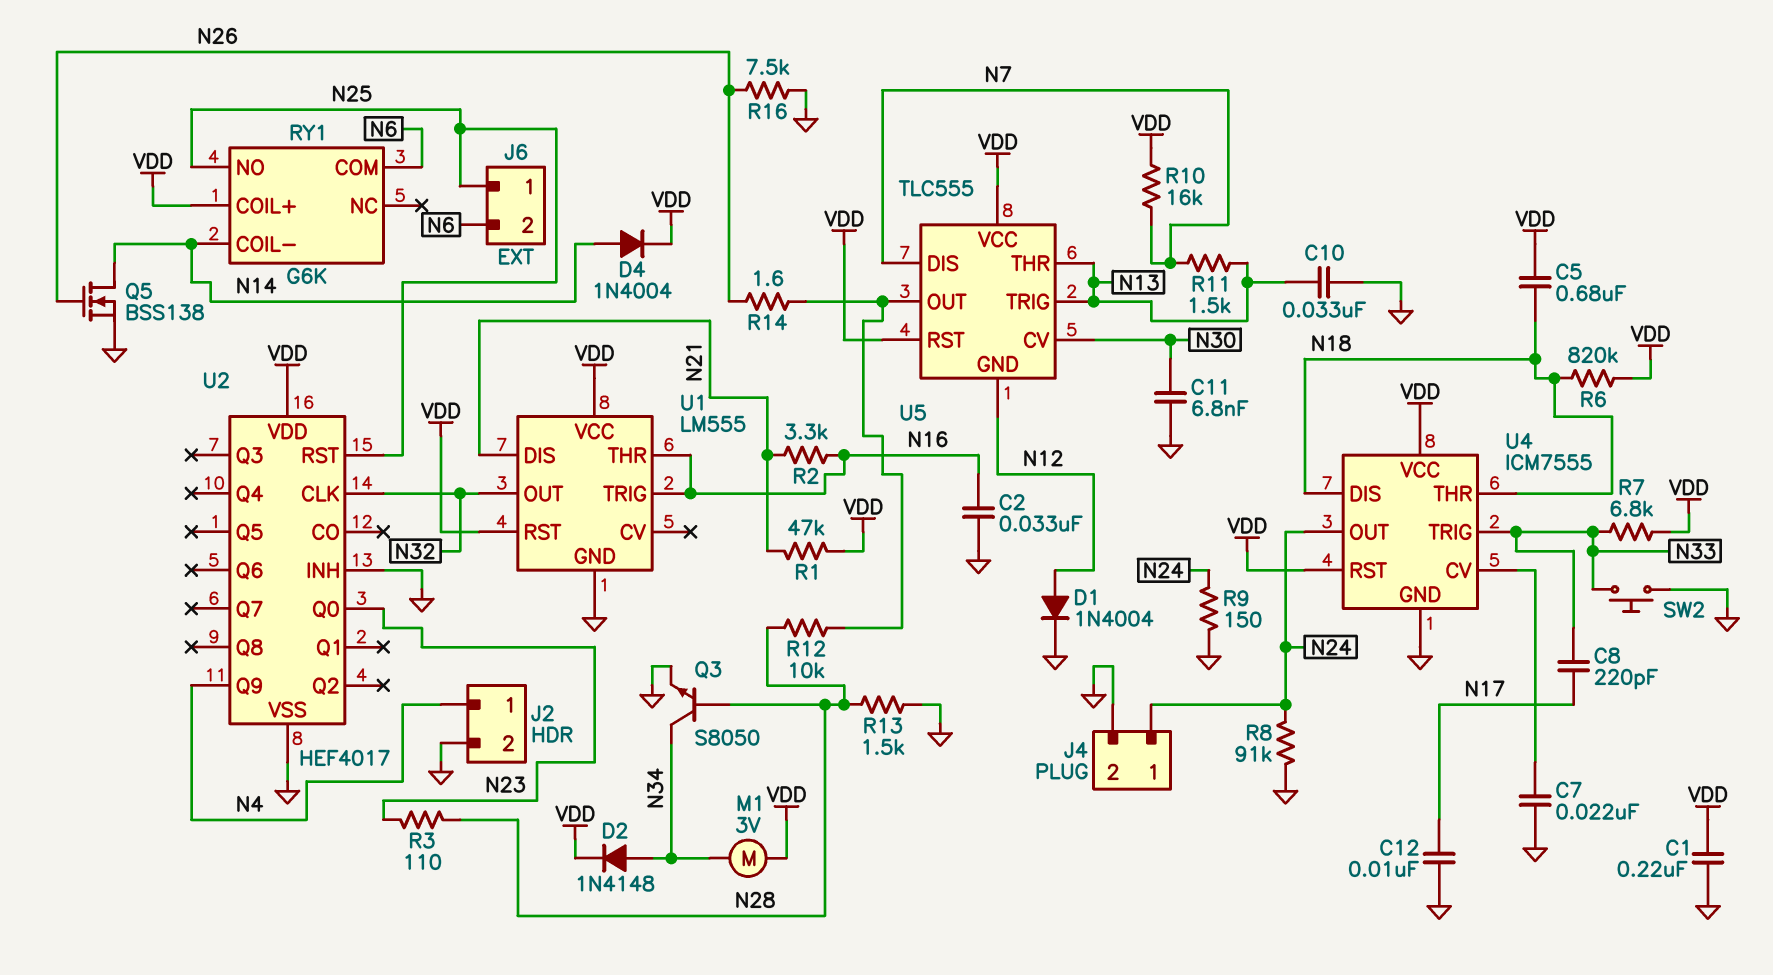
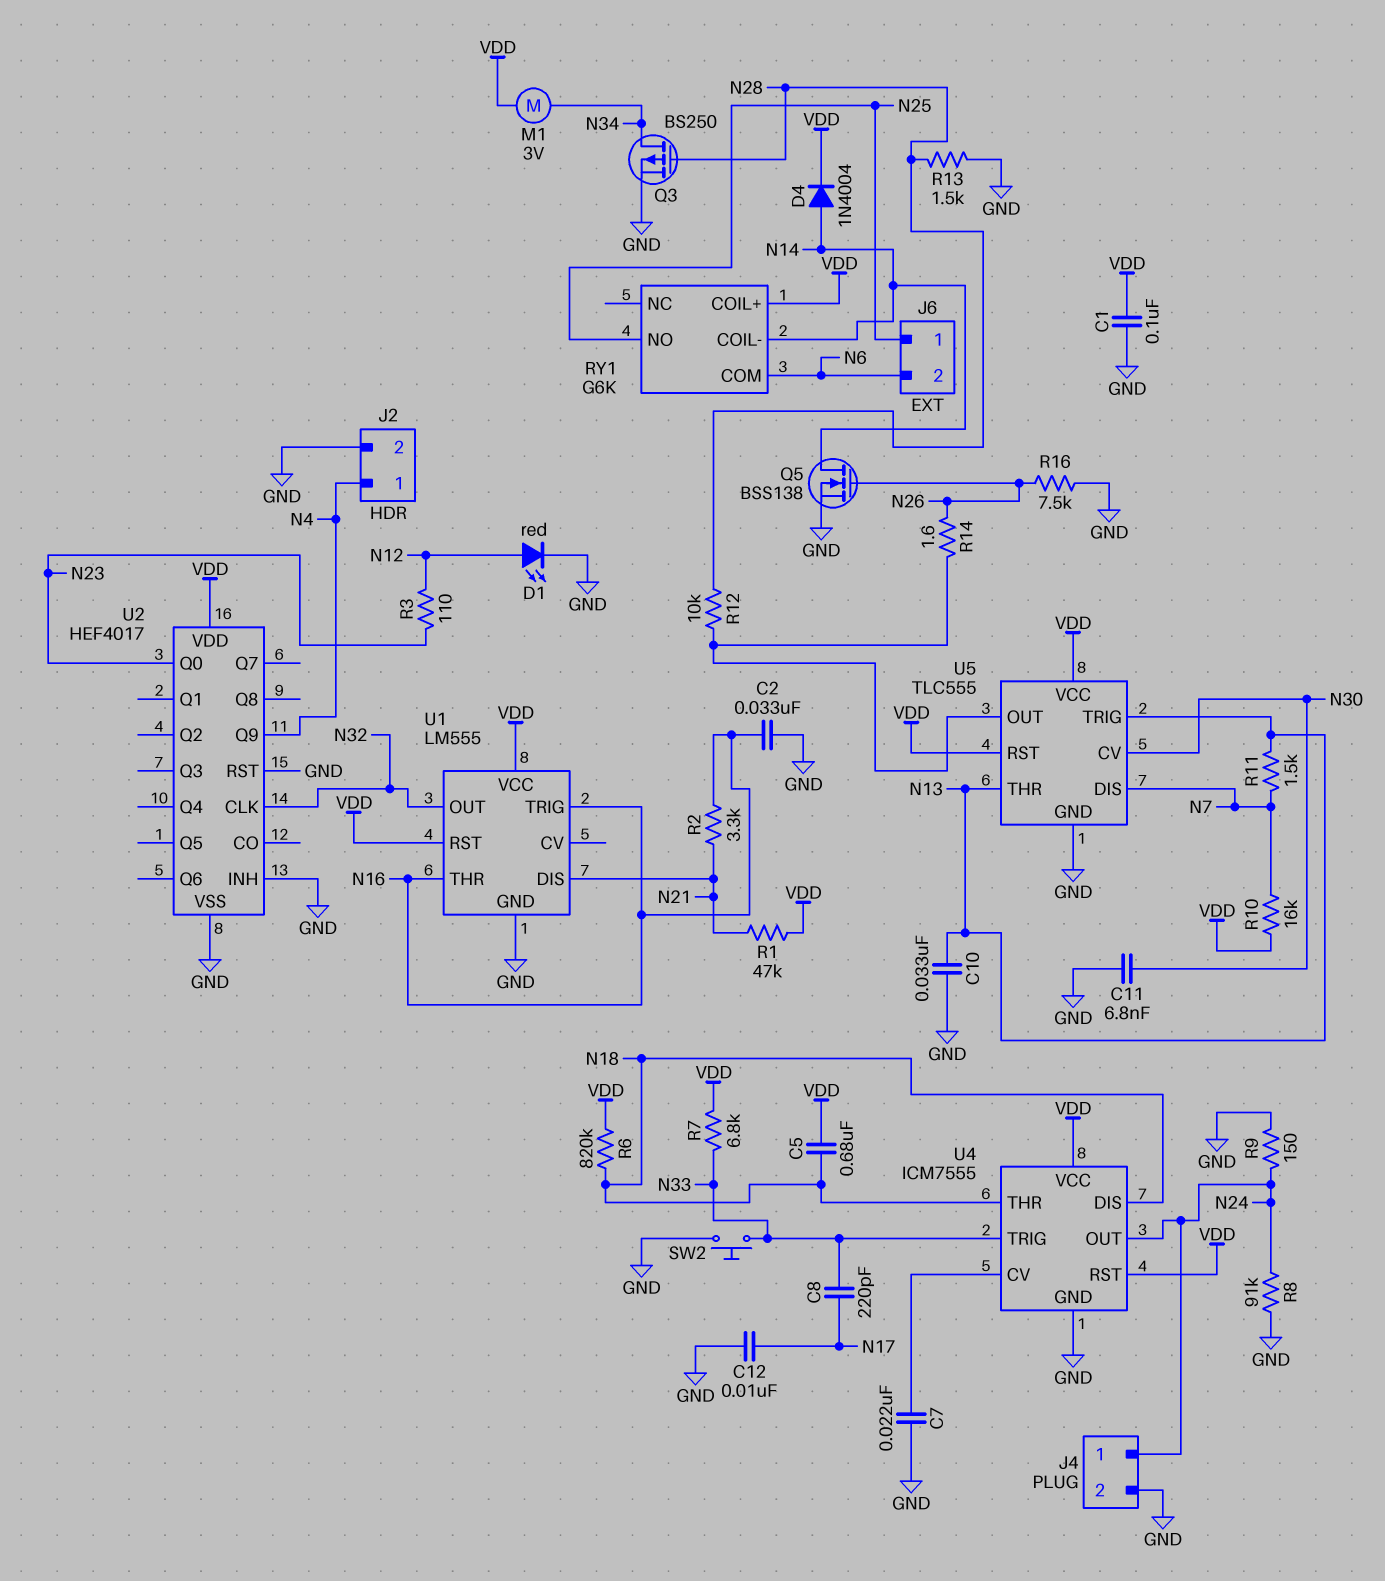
C1: 220nF (GND, VDD) -> 100nF (GND, VDD)
D1: diode 1N4004 (A N12, K GND) -> LED red (A N12, K GND)
D2: diode 1N4148 (A N34, K VDD) -> none
Q3: NPN S8050 (B N28, C N34, E GND) -> PMOS BS250 (G N28, D N34, S GND)
R3: 110 (N23, N28) -> 110 (N12, N23)
U2 pin RST: N25 -> GND
U5 pin GND: N12 -> GND

